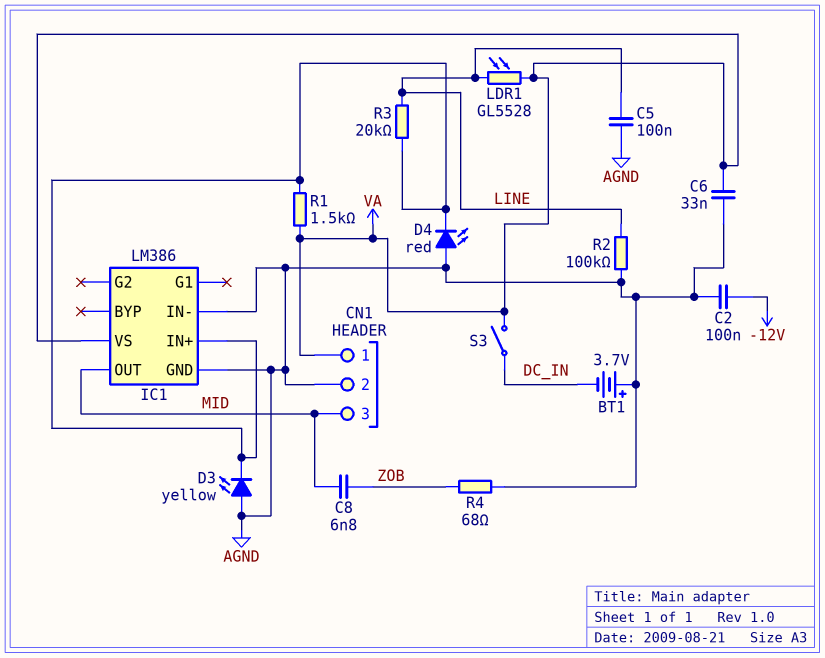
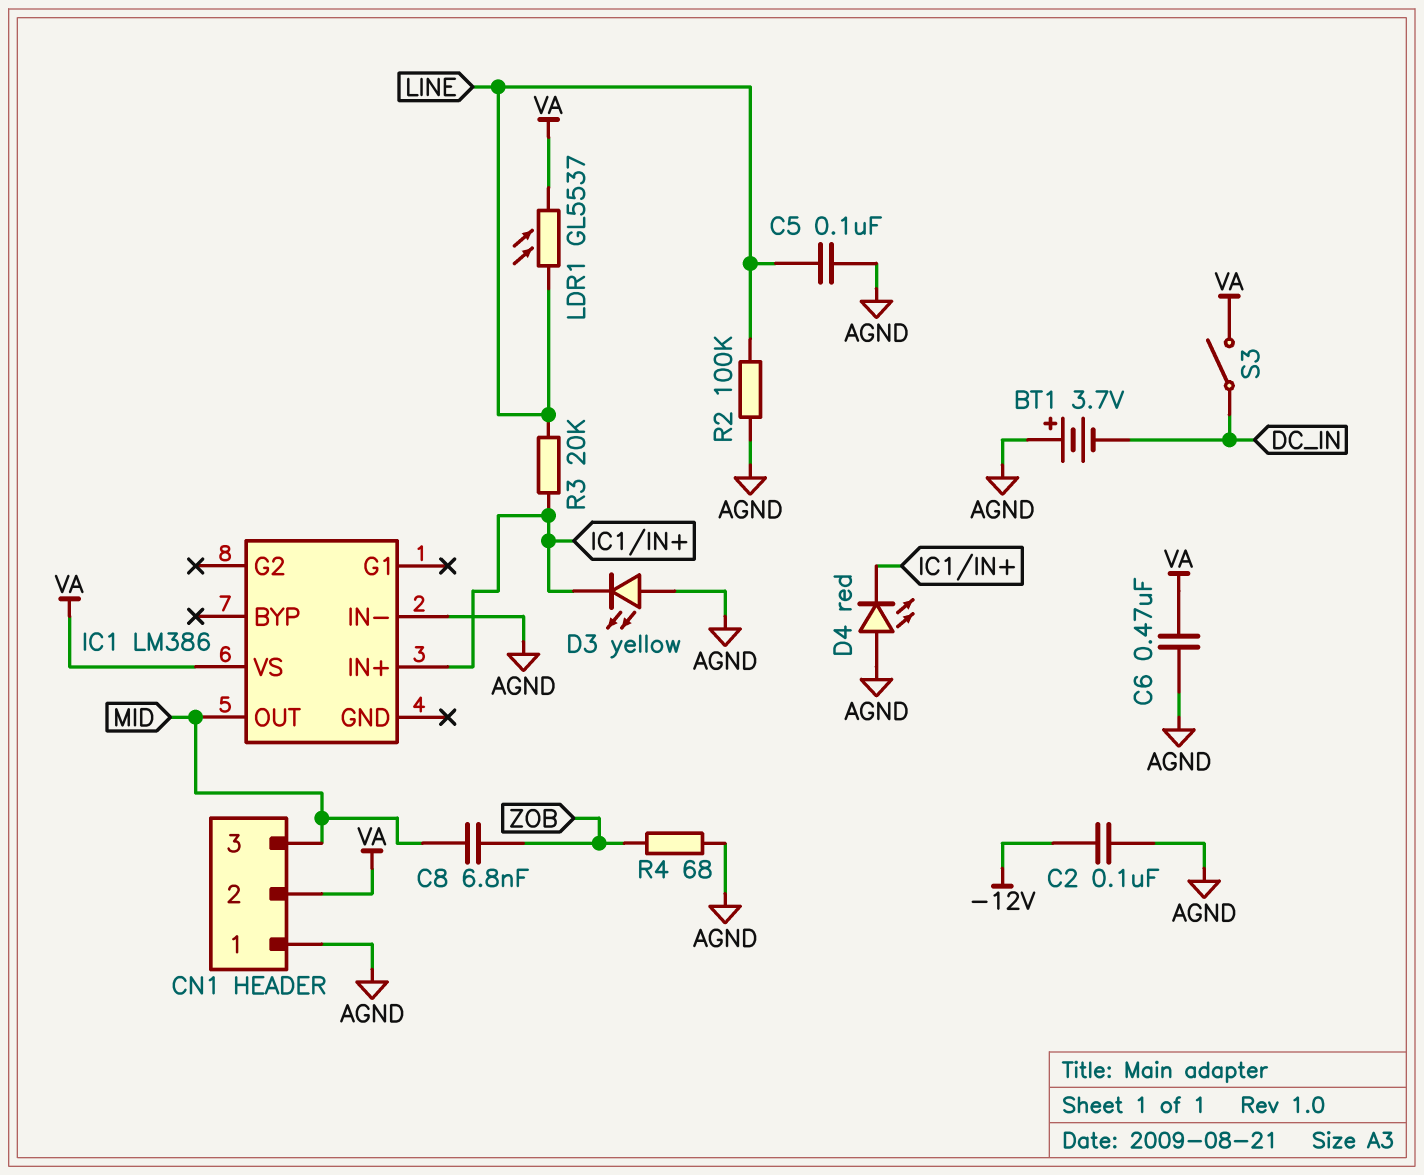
C6: 33nF (AGND, VA) -> 470nF (AGND, VA)
CN1 pin 1: VA -> AGND
CN1 pin 2: AGND -> VA
IC1 pin GND: AGND -> none
LDR1: GL5528 (LINE, VA) -> GL5537 (LINE, VA)
R1: 1.5k (IC1/IN+, VA) -> none

